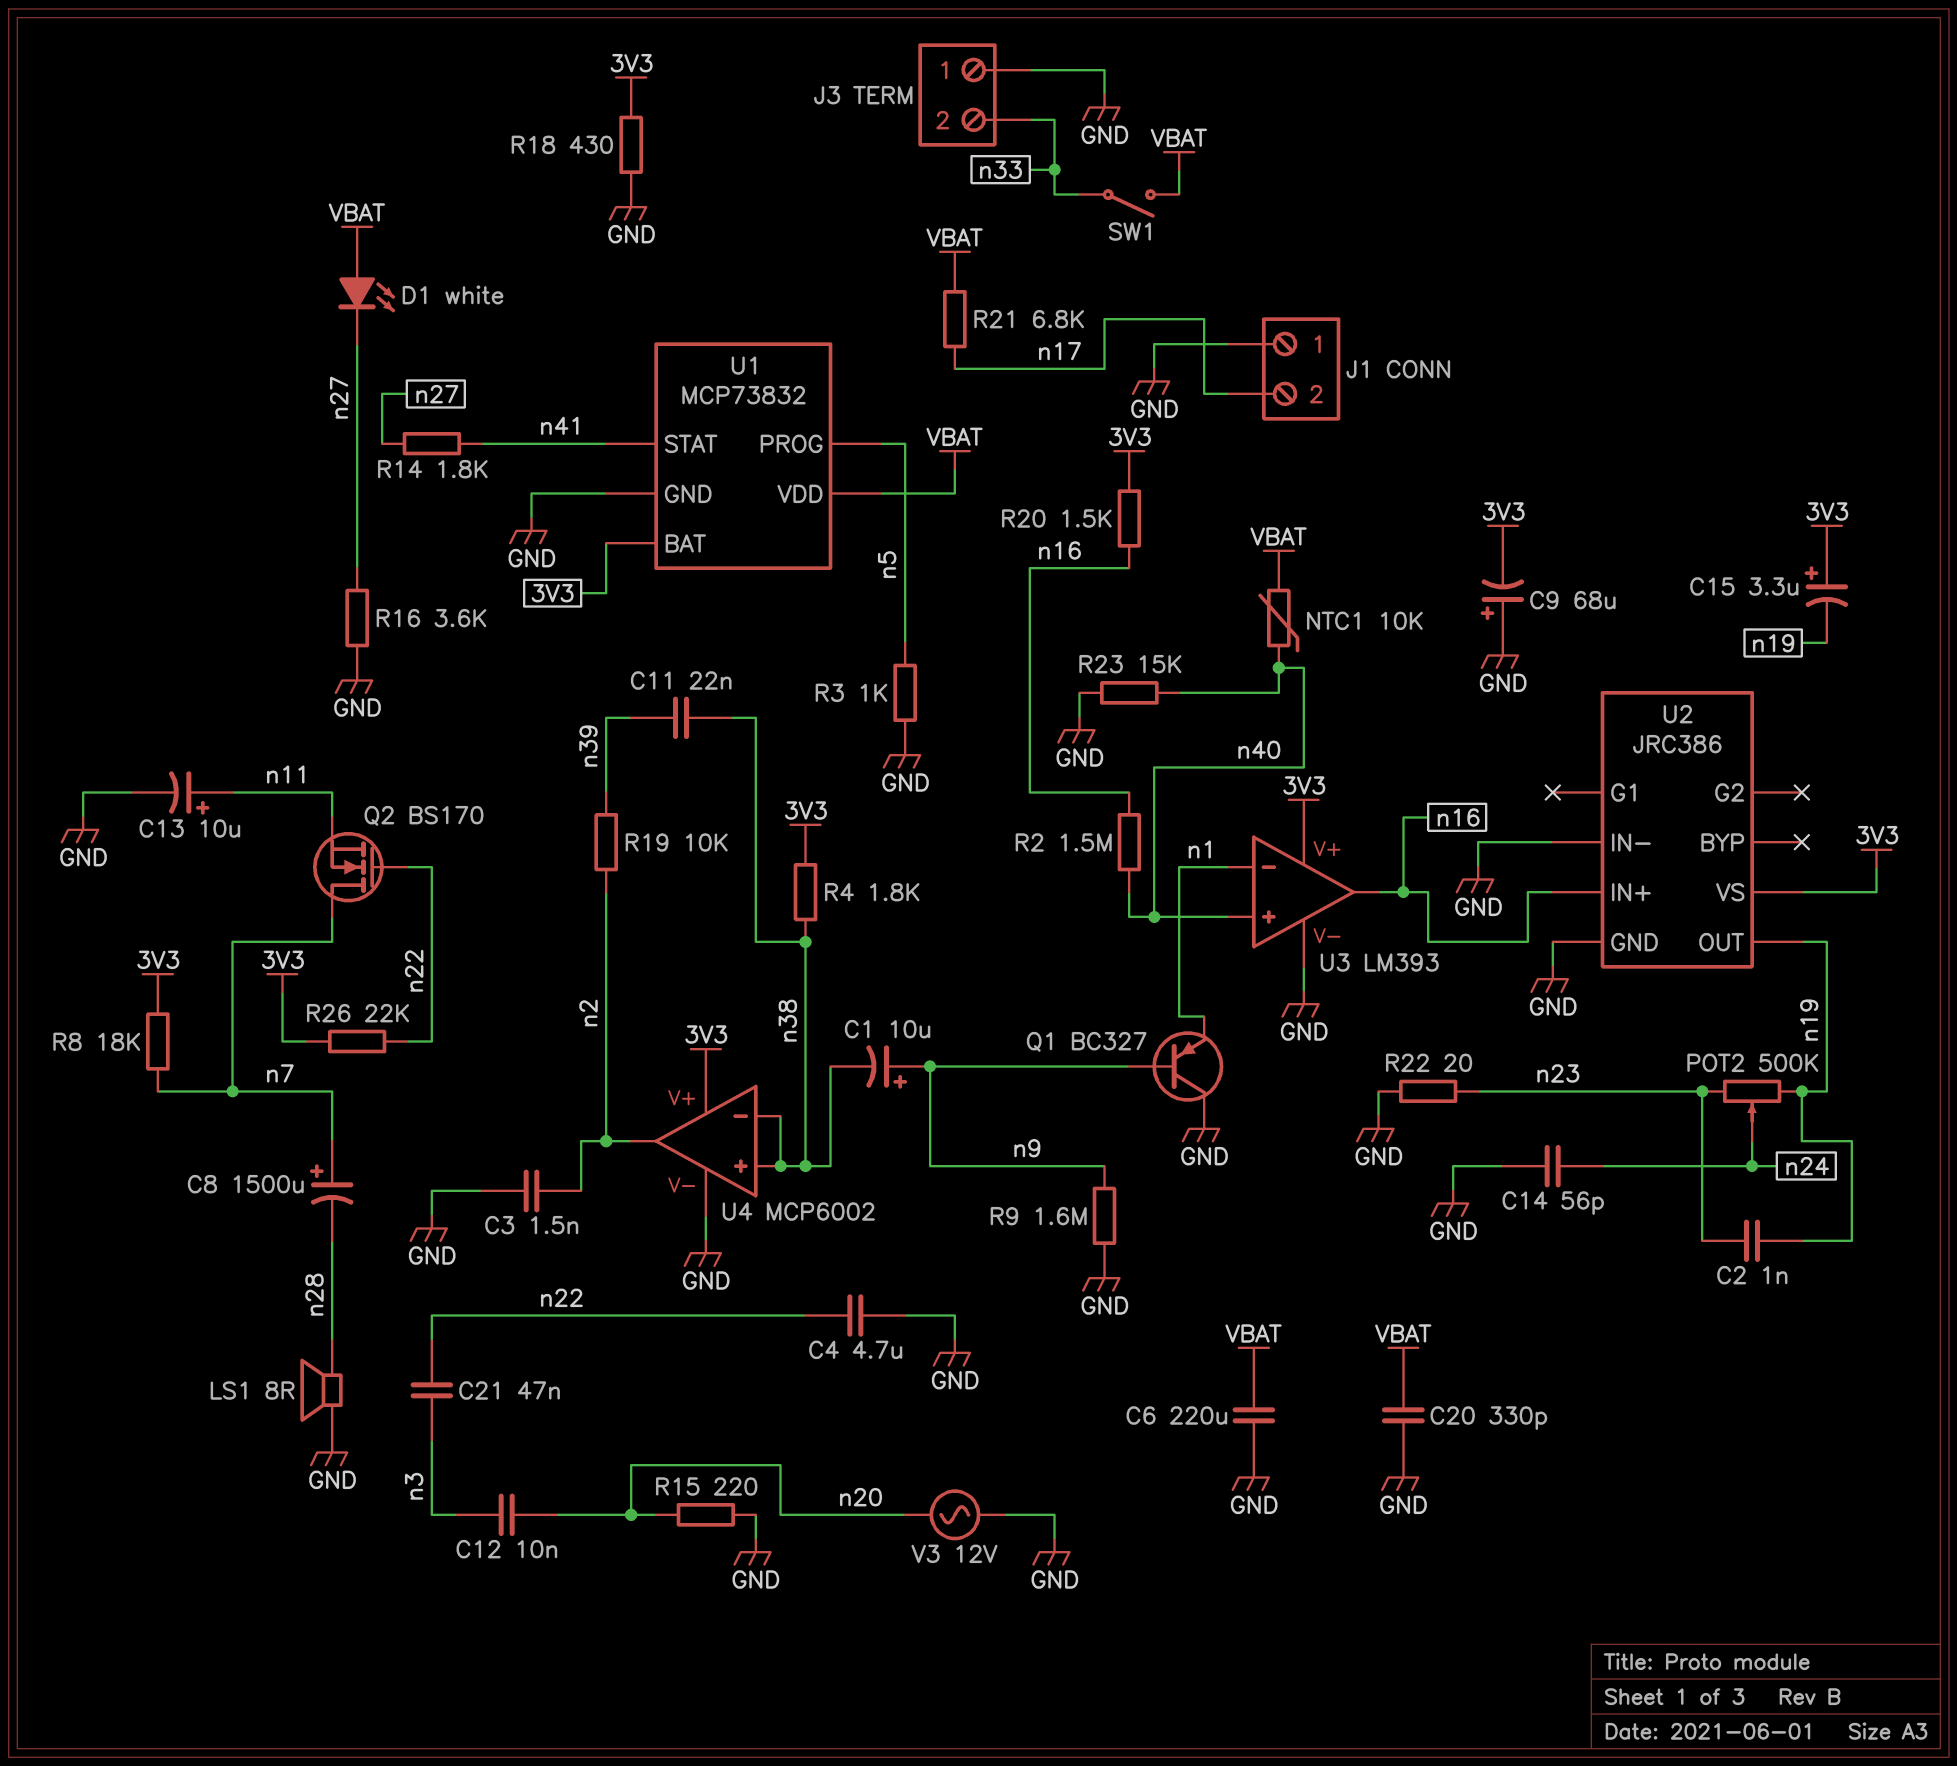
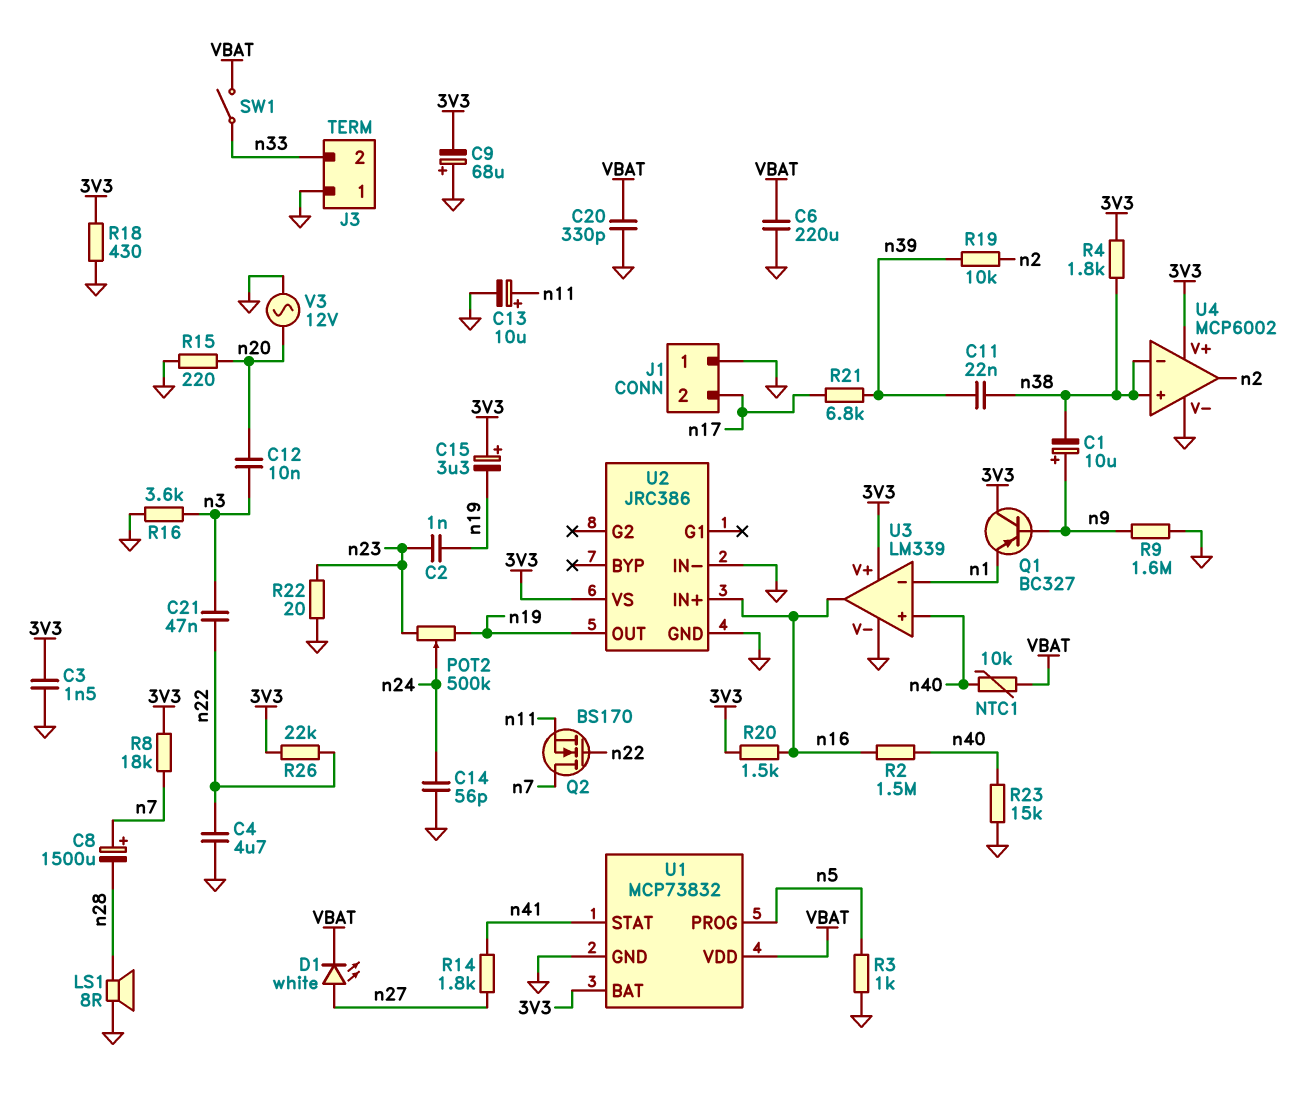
C3: 1.5nF (GND, n2) -> 1.5nF (3V3, GND)
D1: LED white (A VBAT, K n27) -> LED white (A n27, K VBAT)
Q1: PNP BC327 (B n9, C GND, E n1) -> PNP BC327 (B n9, C 3V3, E n1)
R16: 3.6k (GND, n27) -> 3.6k (GND, n3)
R21: 6.8k (VBAT, n17) -> 6.8k (n17, n39)
U3: LM393 -> LM339

